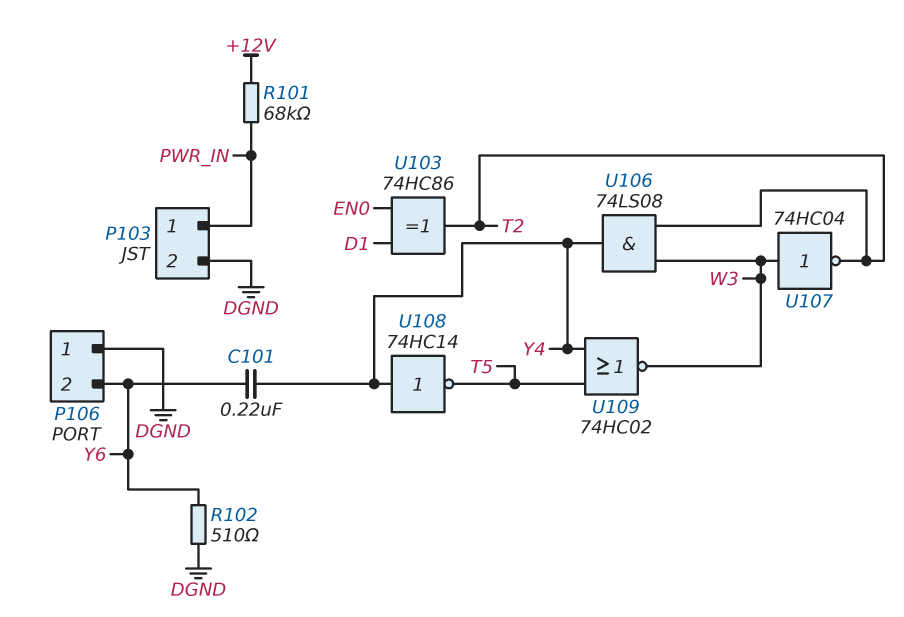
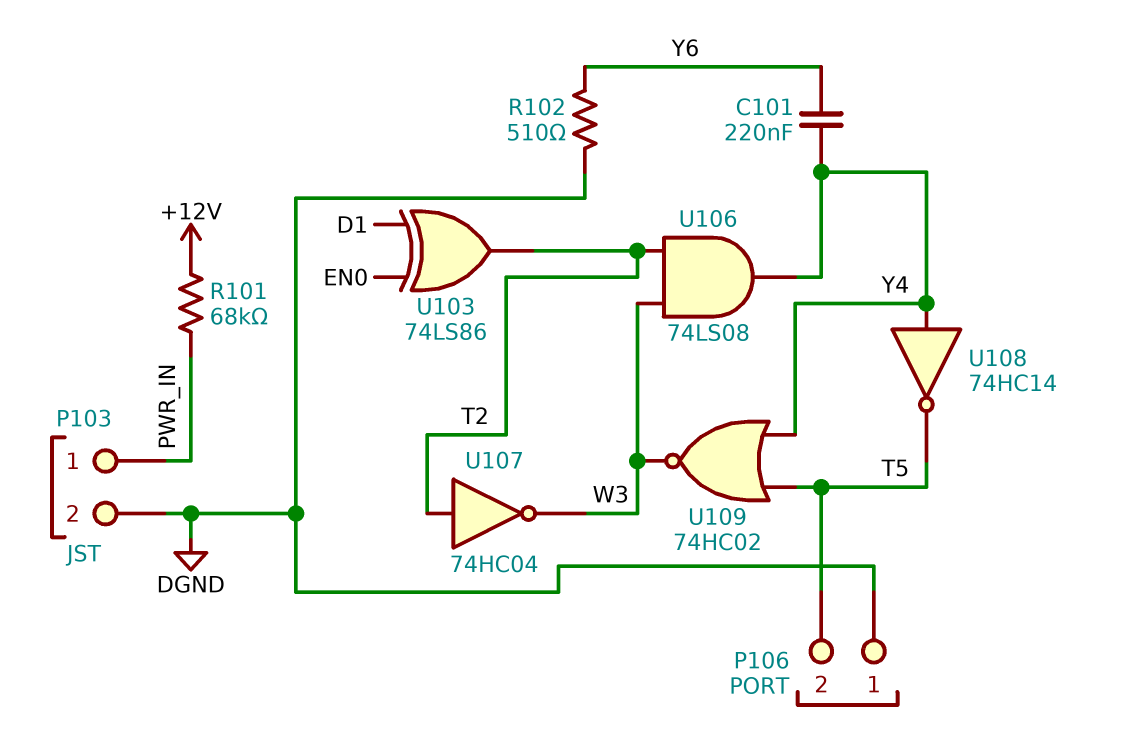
P106 pin 2: Y6 -> T5
U103: XOR 74HC86 (in D1, in EN0, out T2) -> XOR 74LS86 (in D1, in EN0, out T2)
U107: NOT 74HC04 (in W3, out T2) -> NOT 74HC04 (in T2, out W3)

